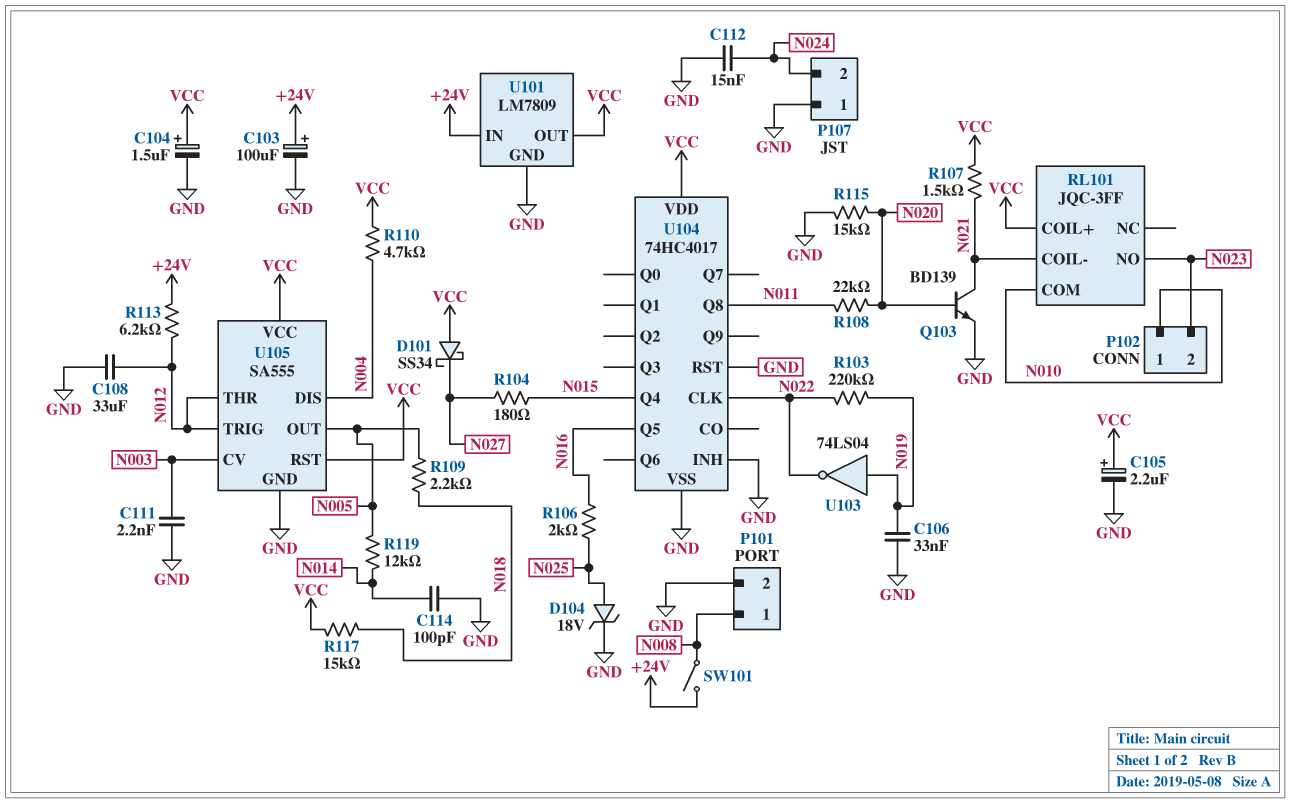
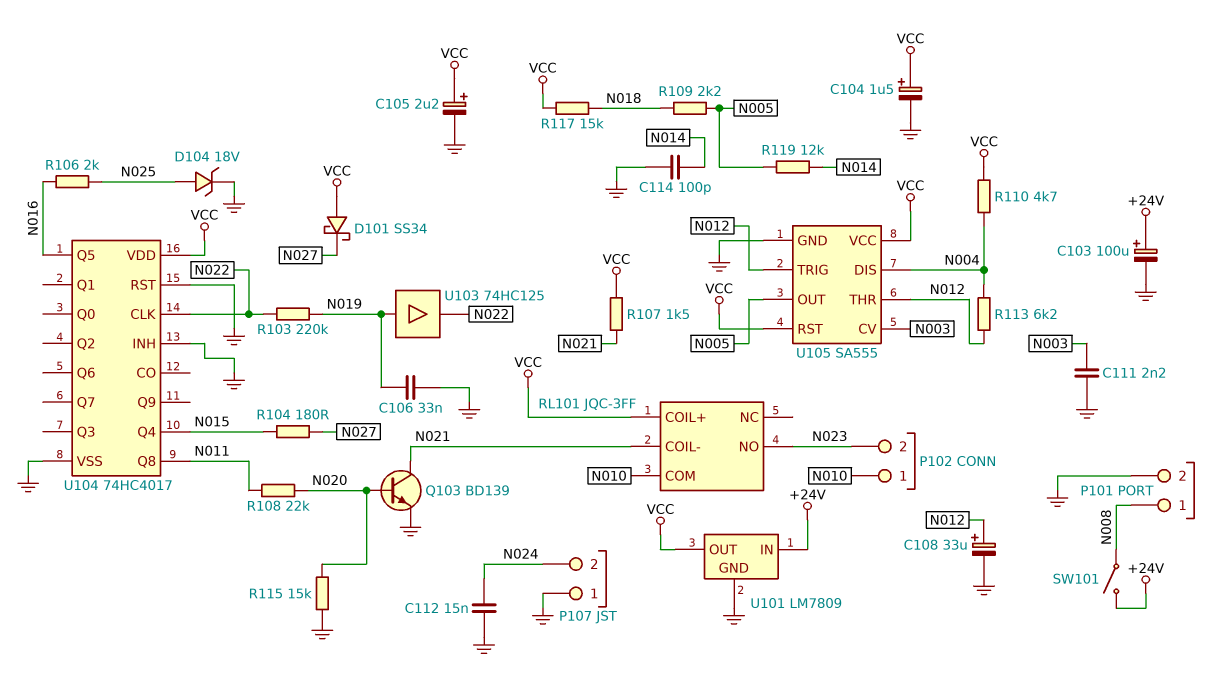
C108: 33uF (GND, N012) -> 33uF (plus N012, minus GND)
R113: 6.2k (+24V, N012) -> 6.2k (N004, N012)
U103: NOT 74LS04 (in N019, out N022) -> buffer 74HC125 (in N019, out N022)

